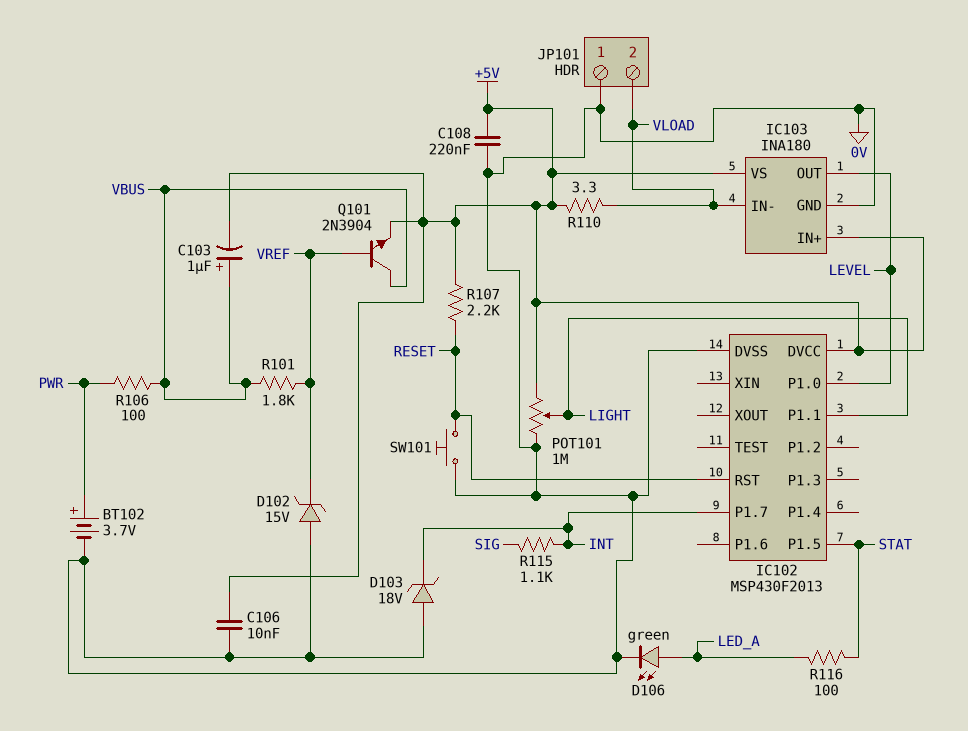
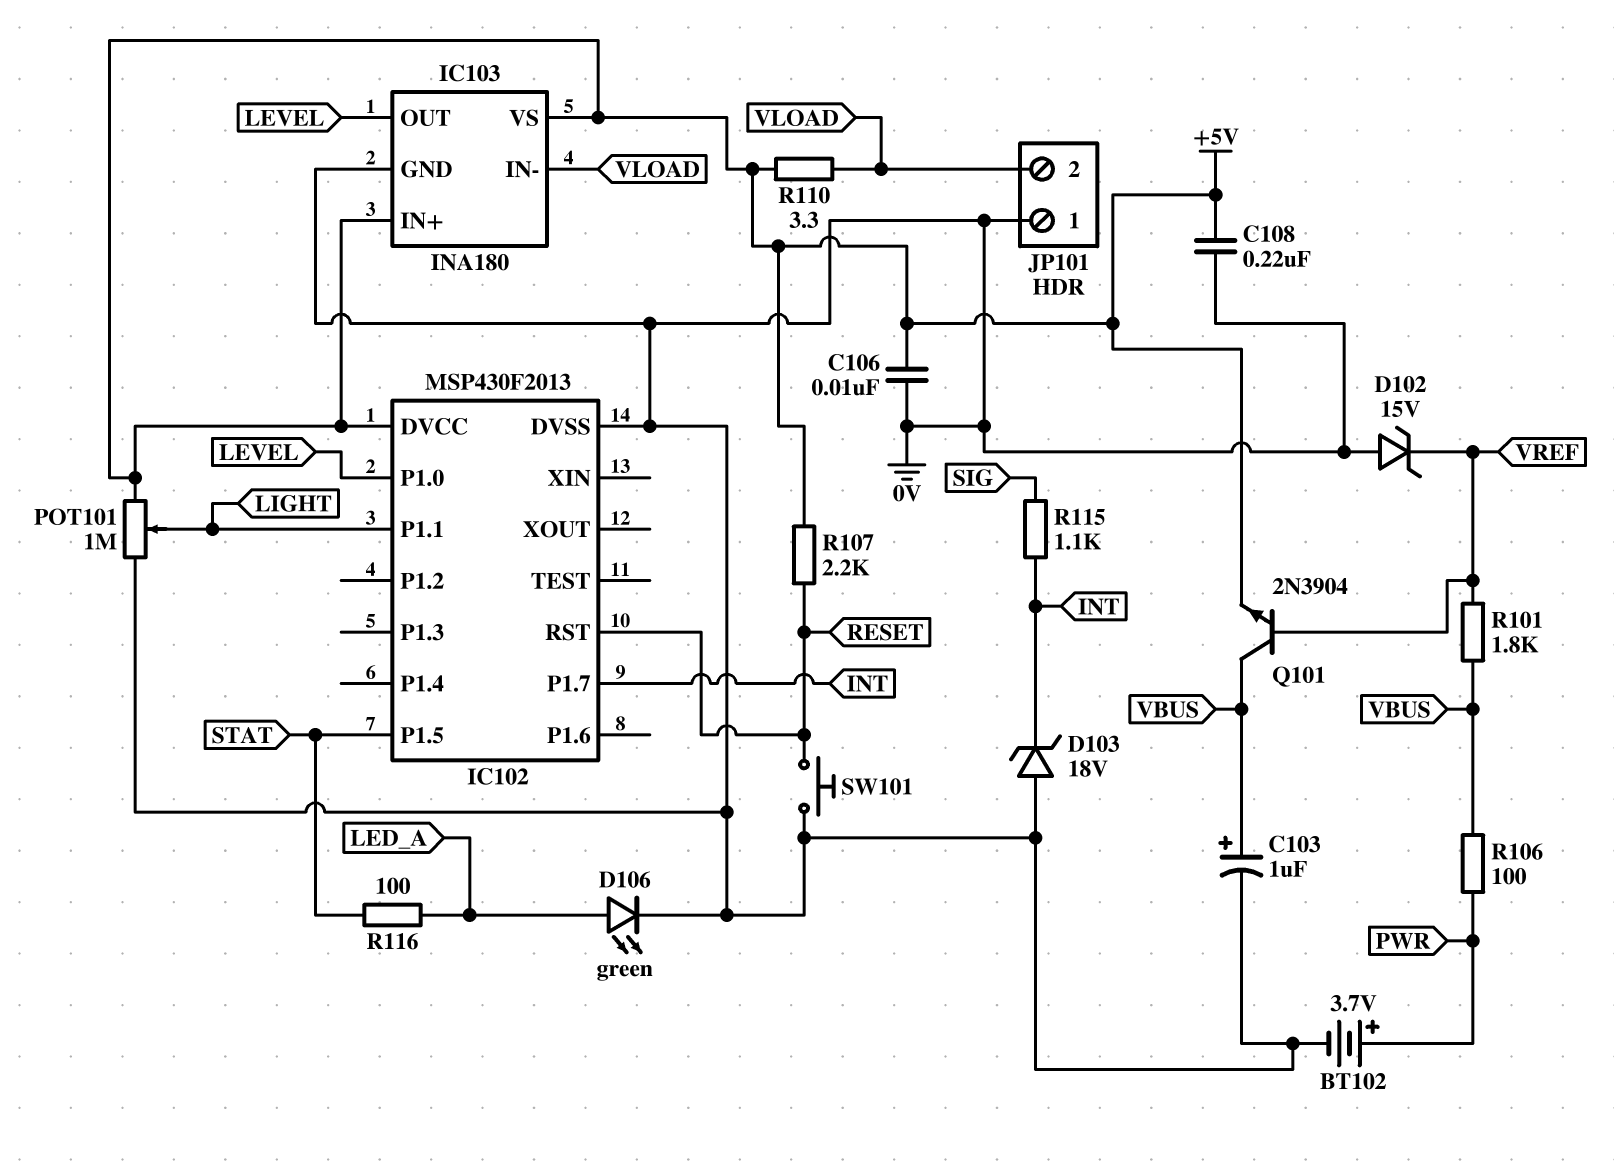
C103: 1uF (plus VBUS, minus +5V) -> 1uF (plus VBUS, minus 0V)

